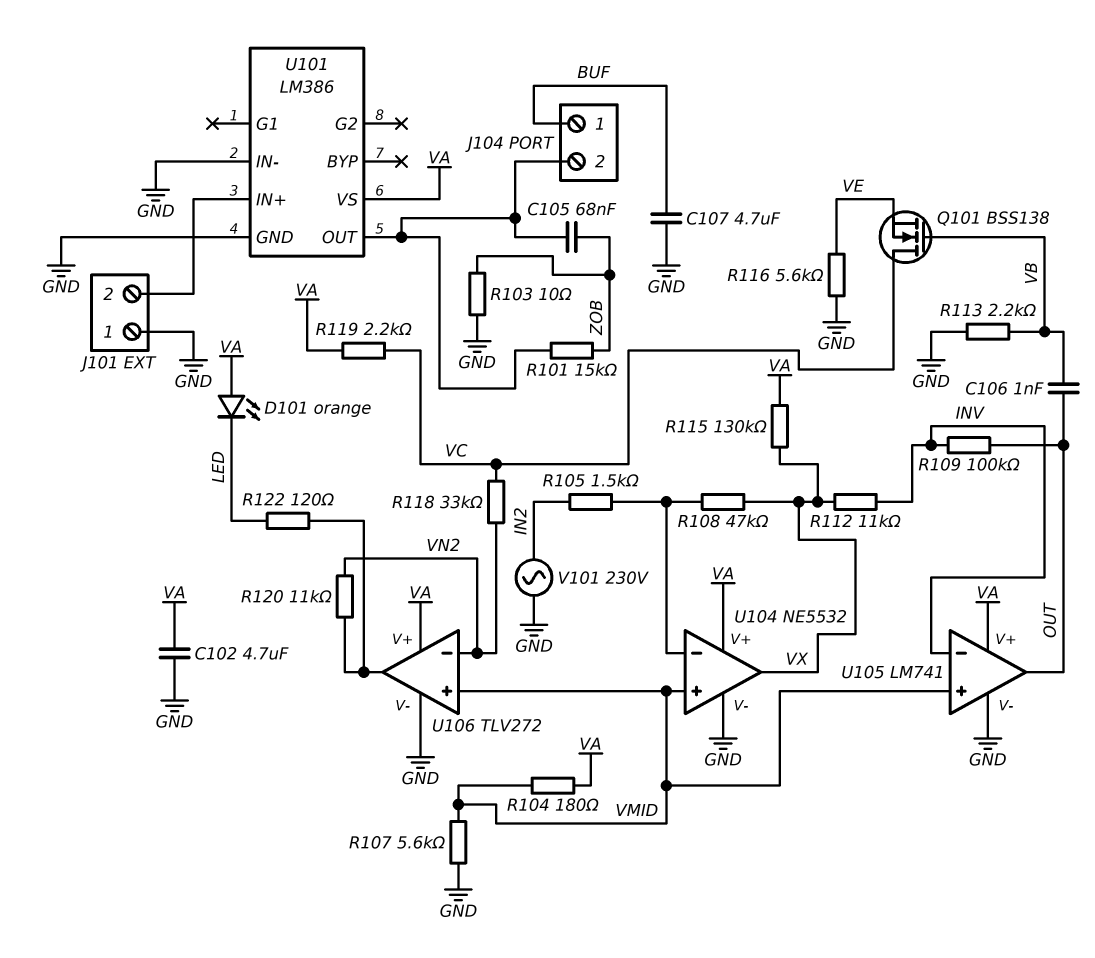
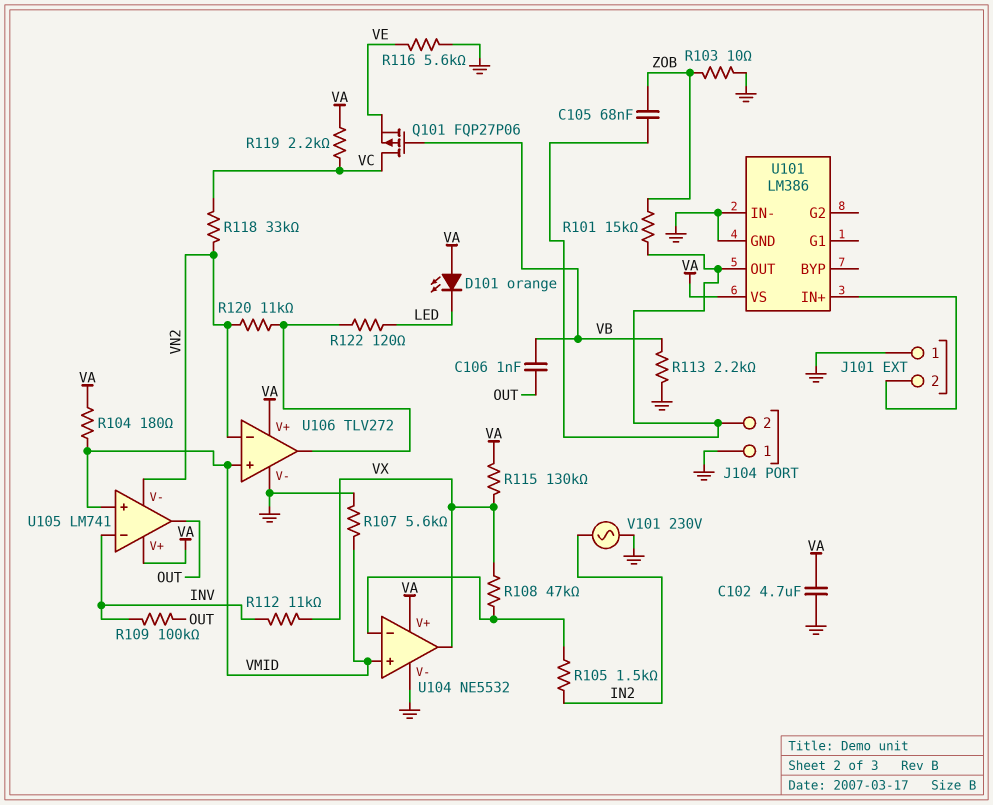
C107: 4.7uF (BUF, GND) -> none
J104 pin 1: BUF -> GND
Q101: NMOS BSS138 (G VB, D VC, S VE) -> PMOS FQP27P06 (G VB, D VC, S VE)
U105 pin V-: GND -> VN2

